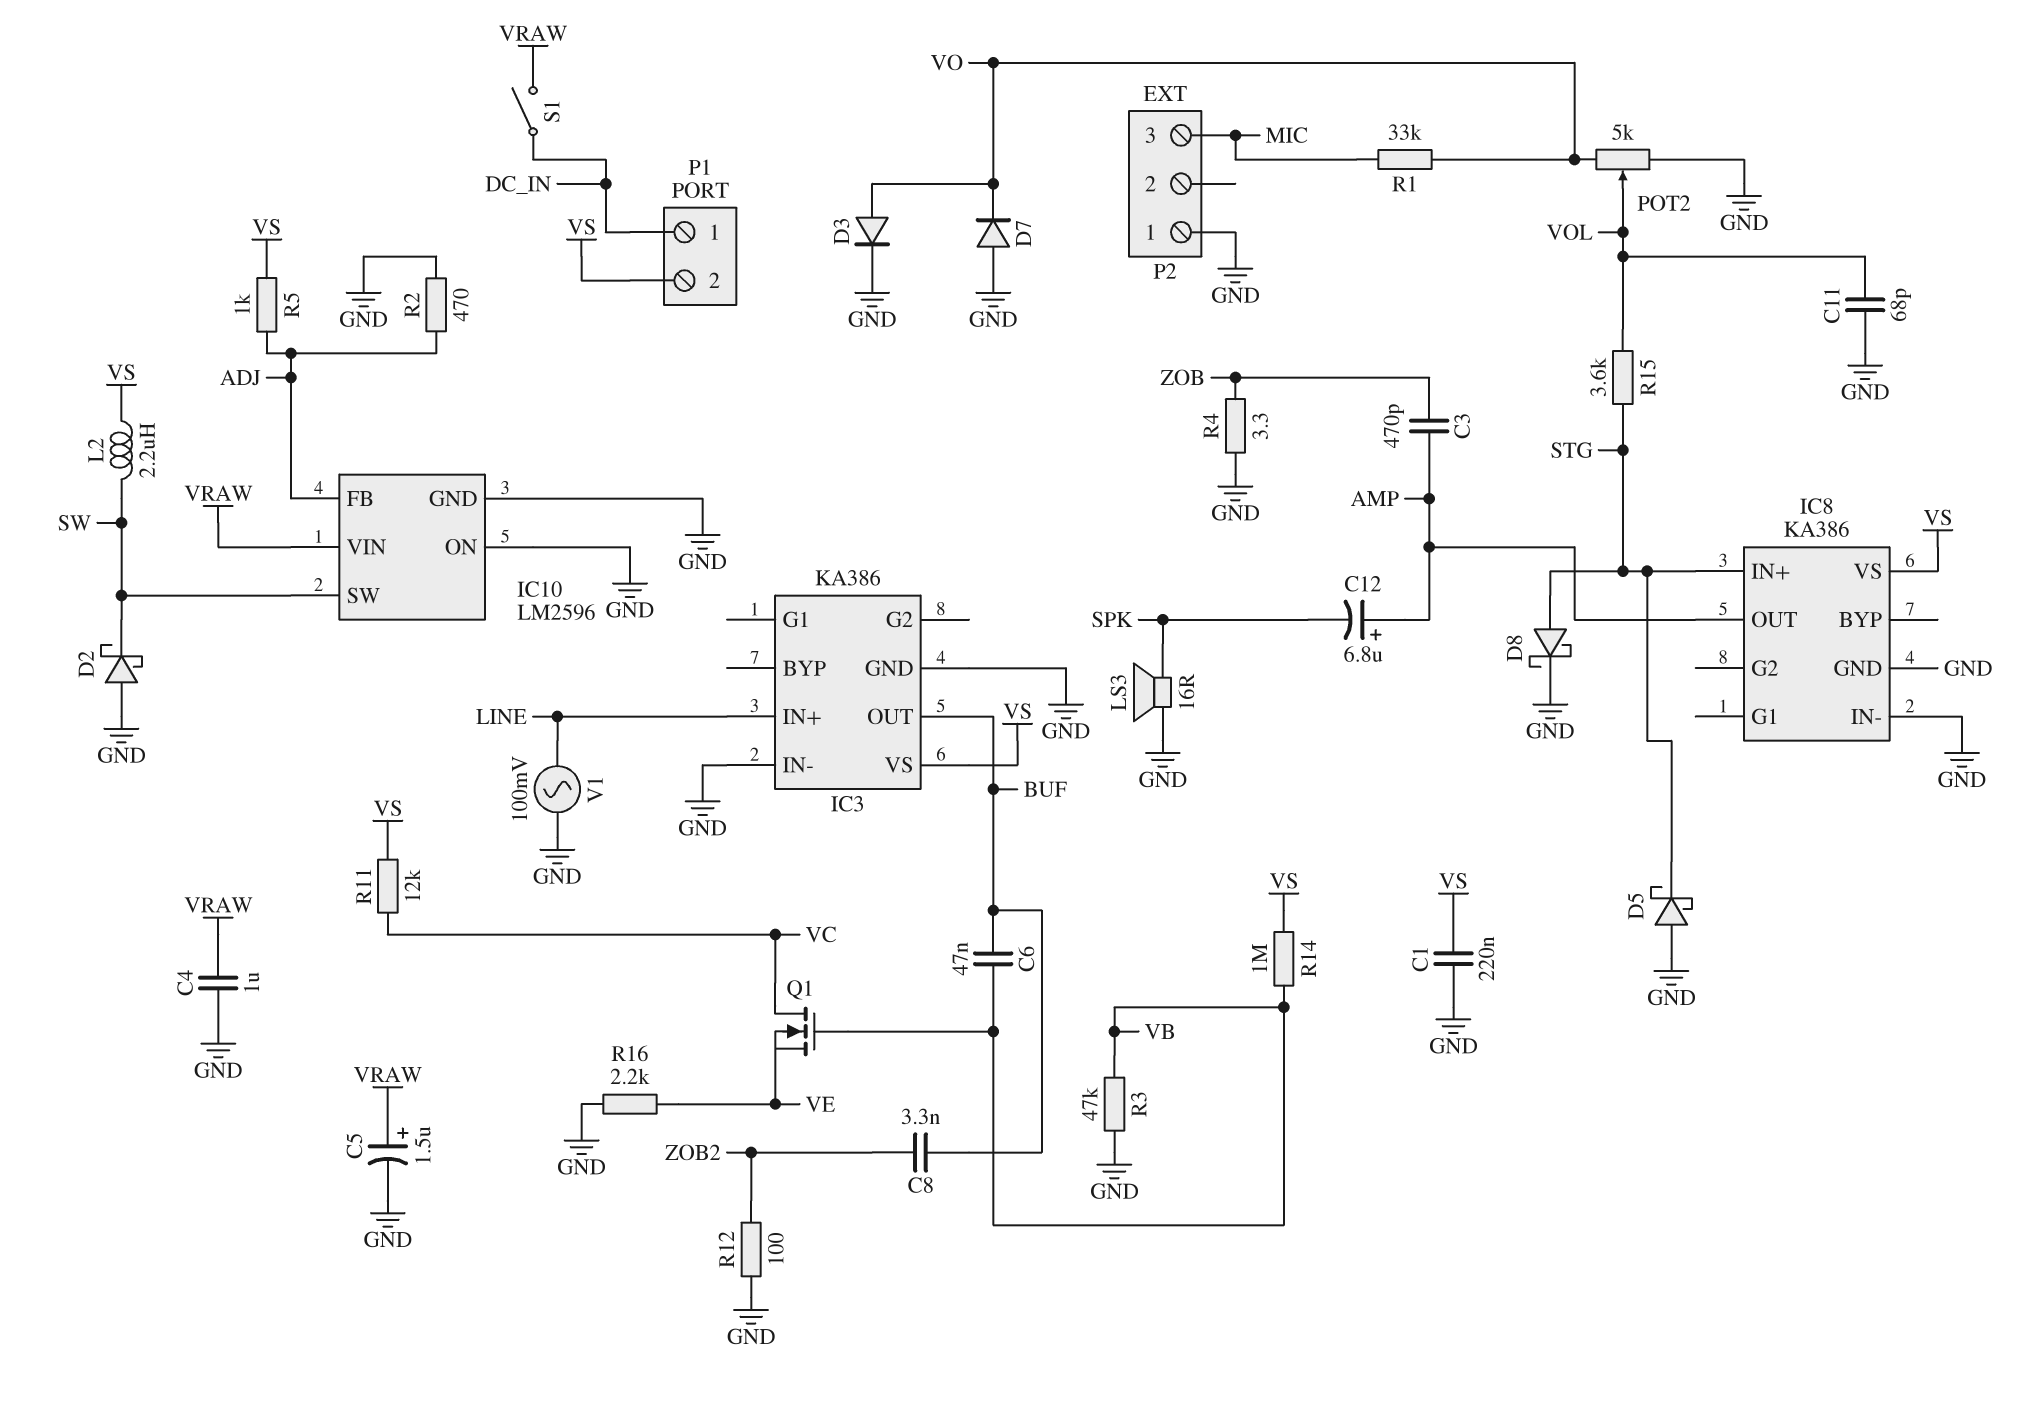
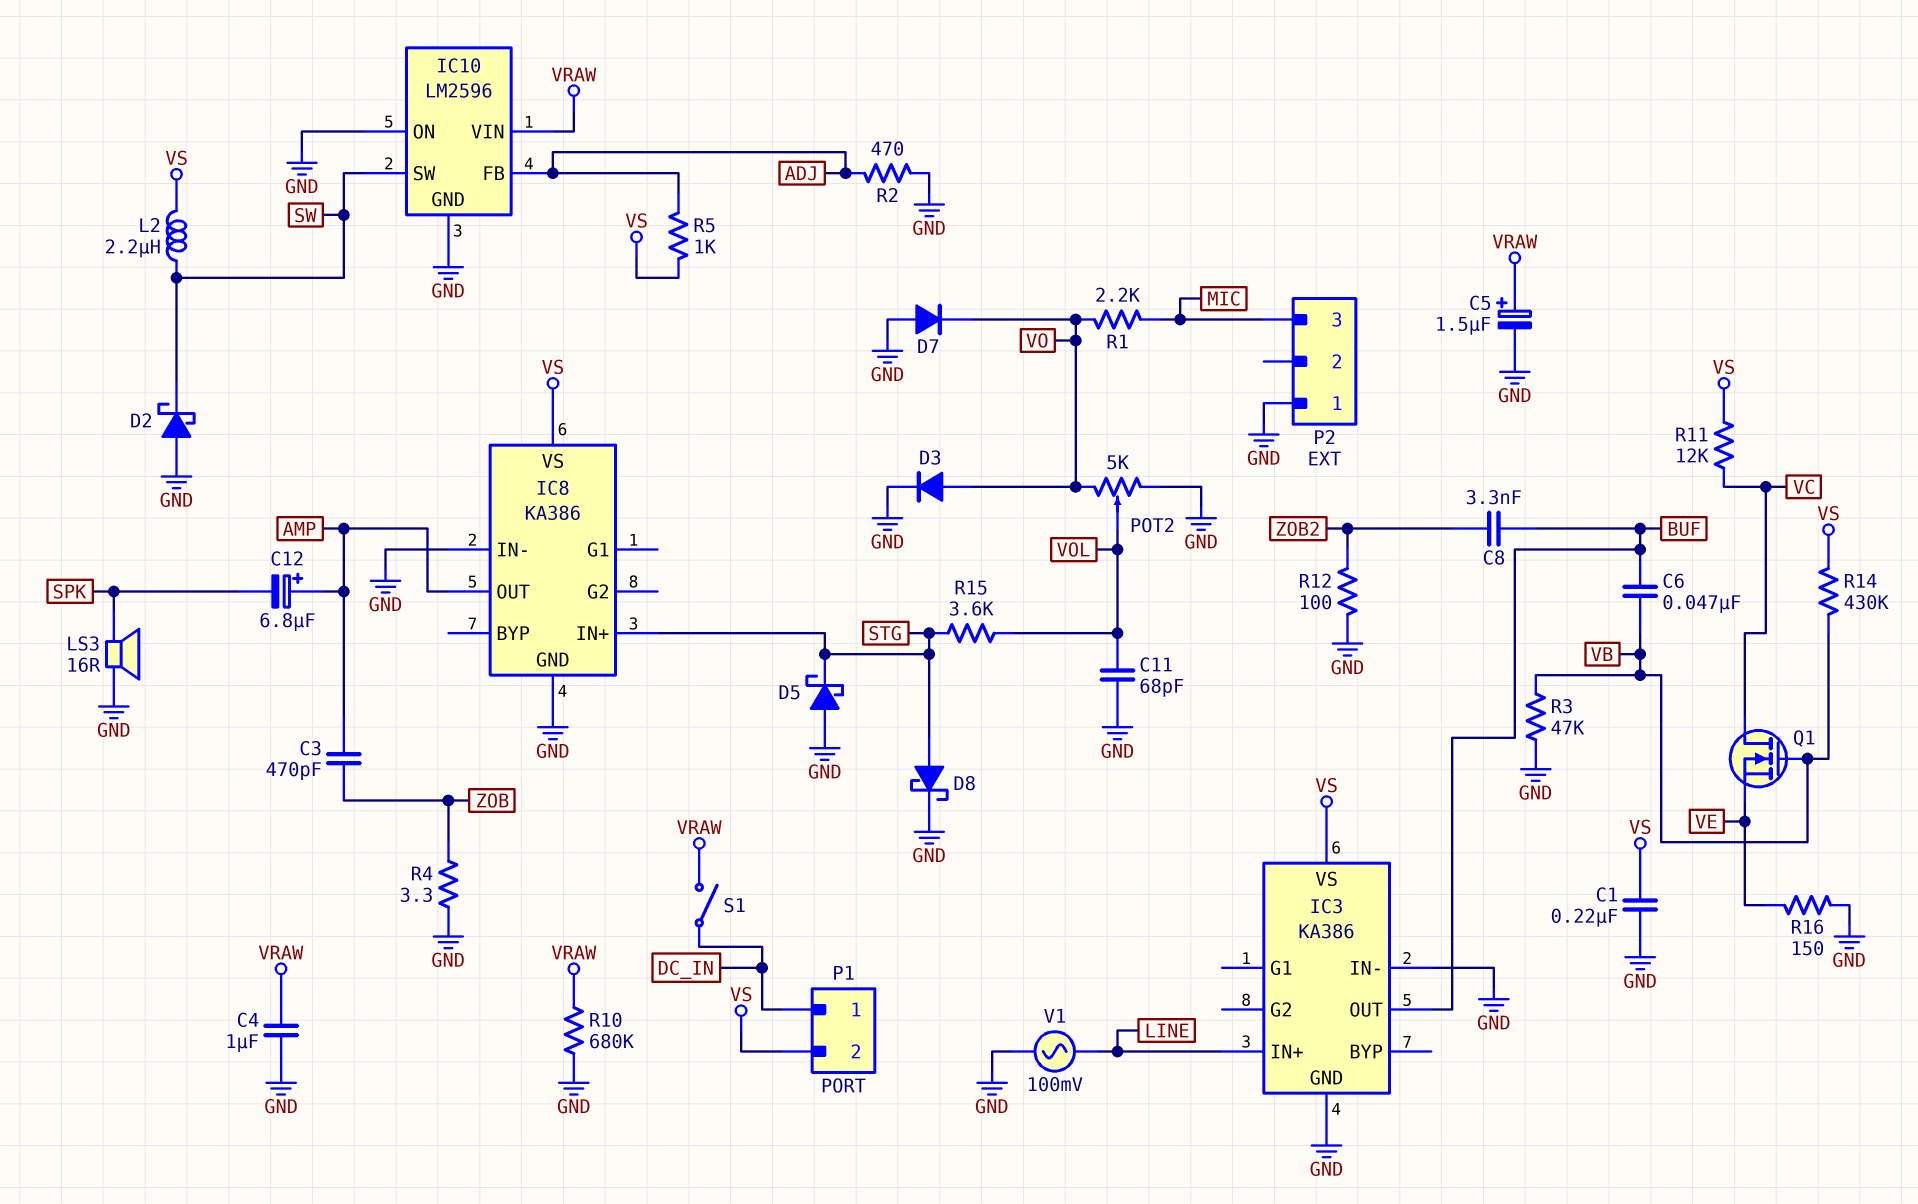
R1: 33k (MIC, VO) -> 2.2k (MIC, VO)
R10: none -> 680k (GND, VRAW)
R14: 1M (VB, VS) -> 430k (VB, VS)
R16: 2.2k (GND, VE) -> 150 (GND, VE)

